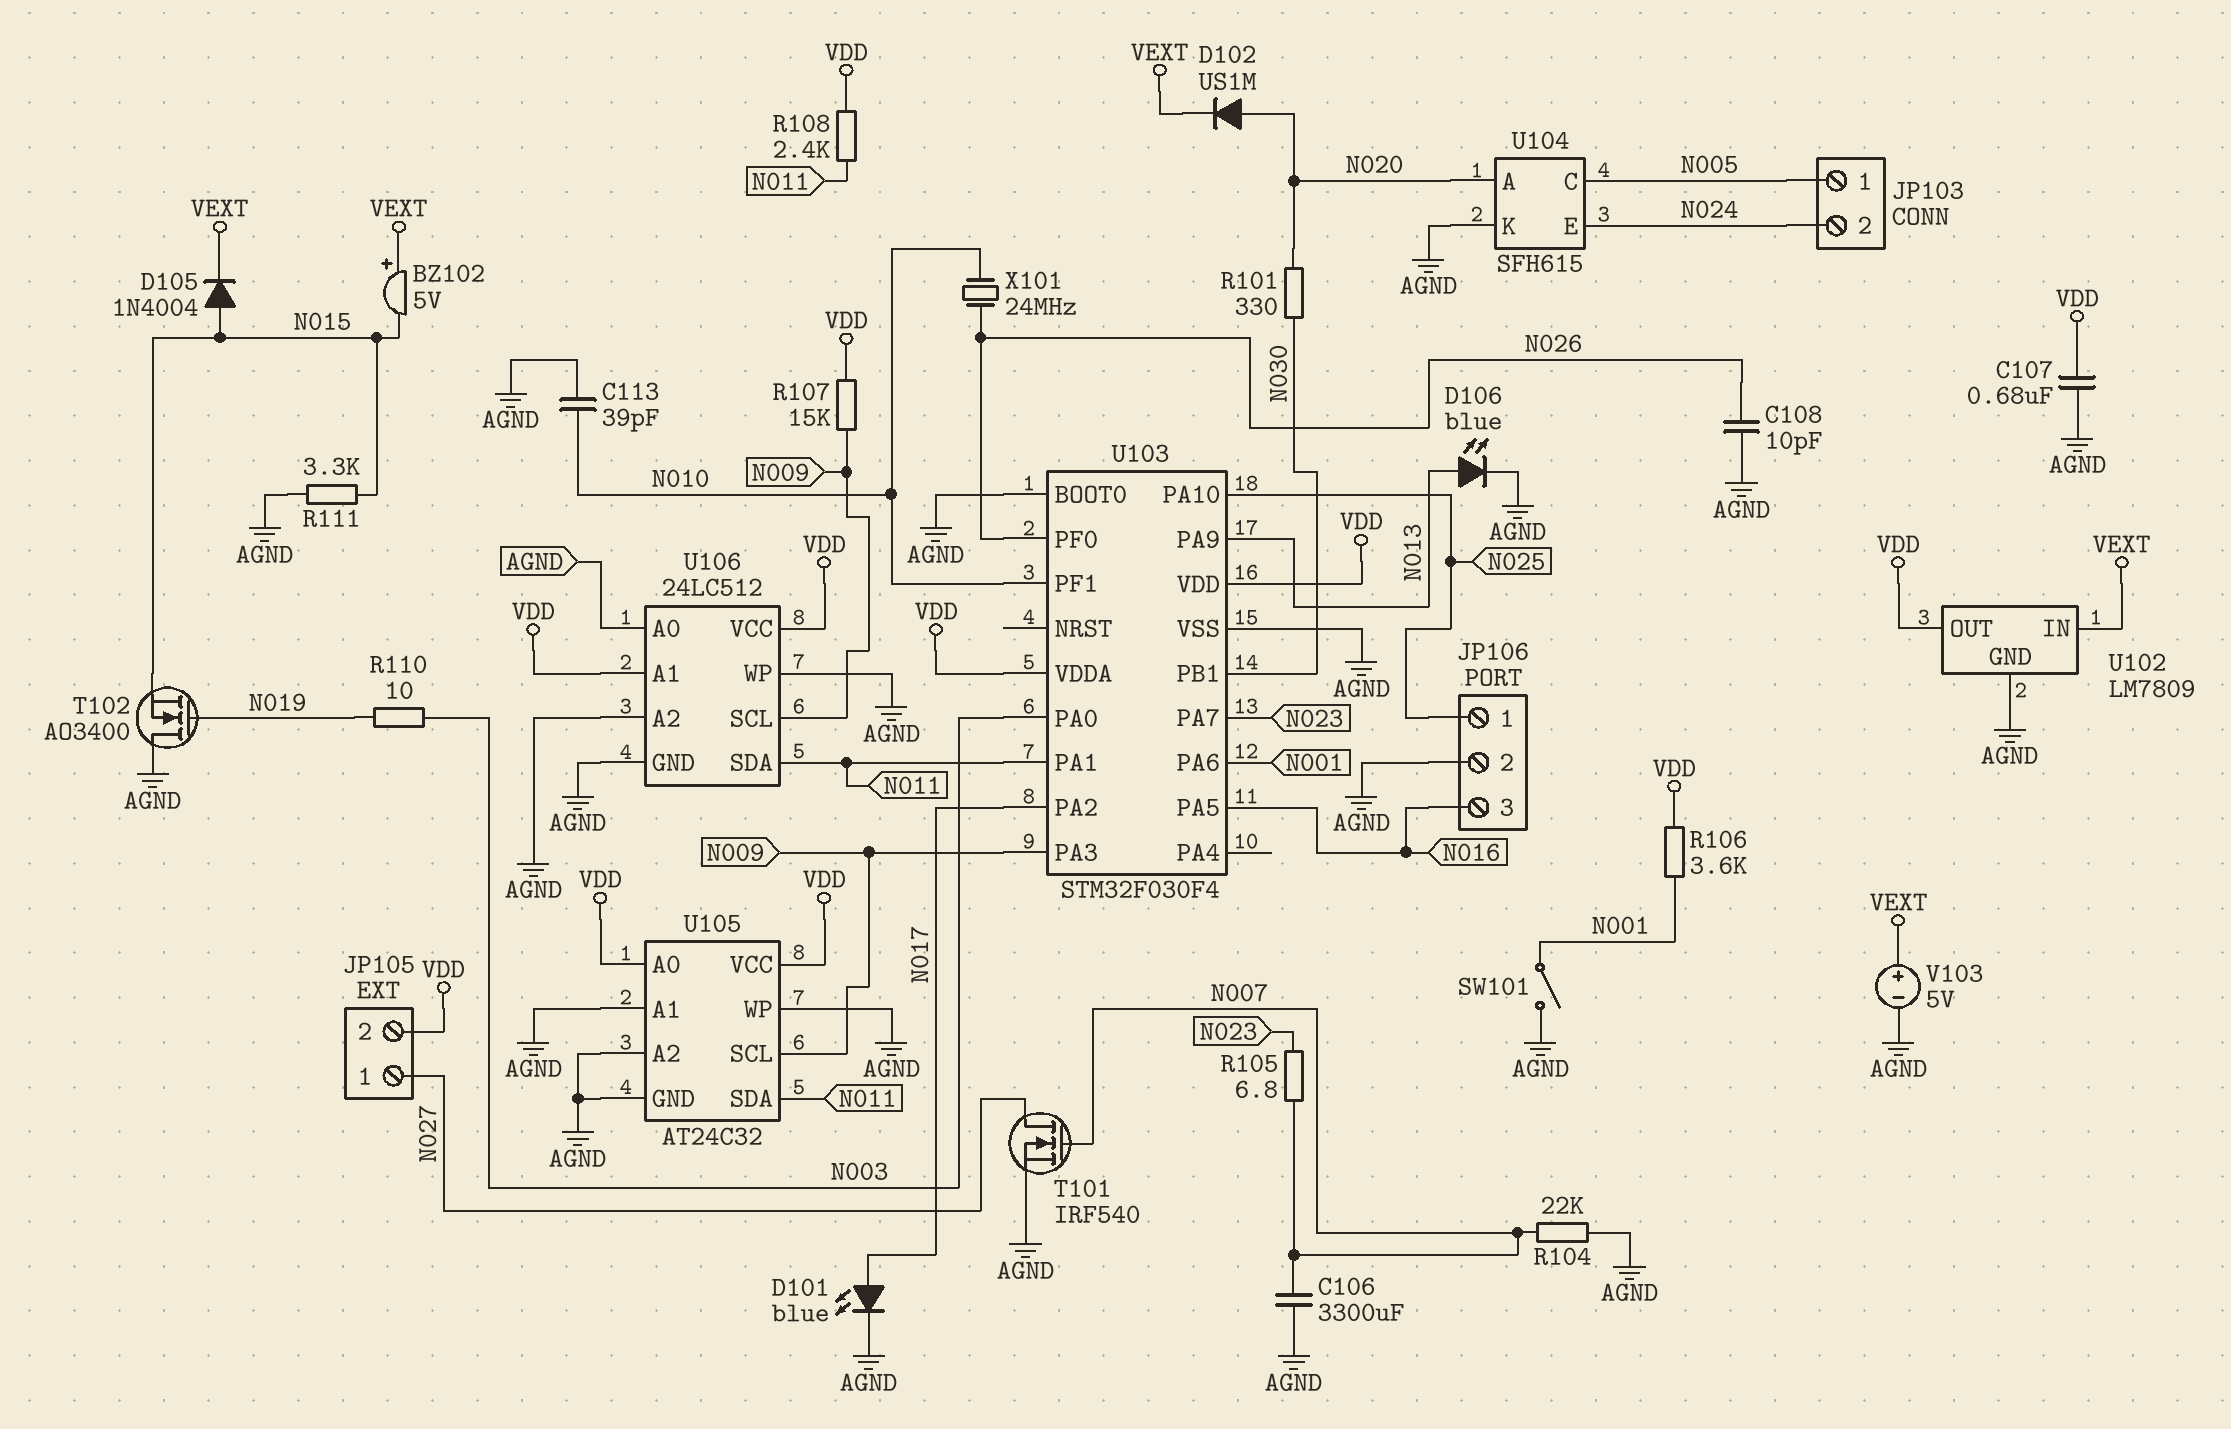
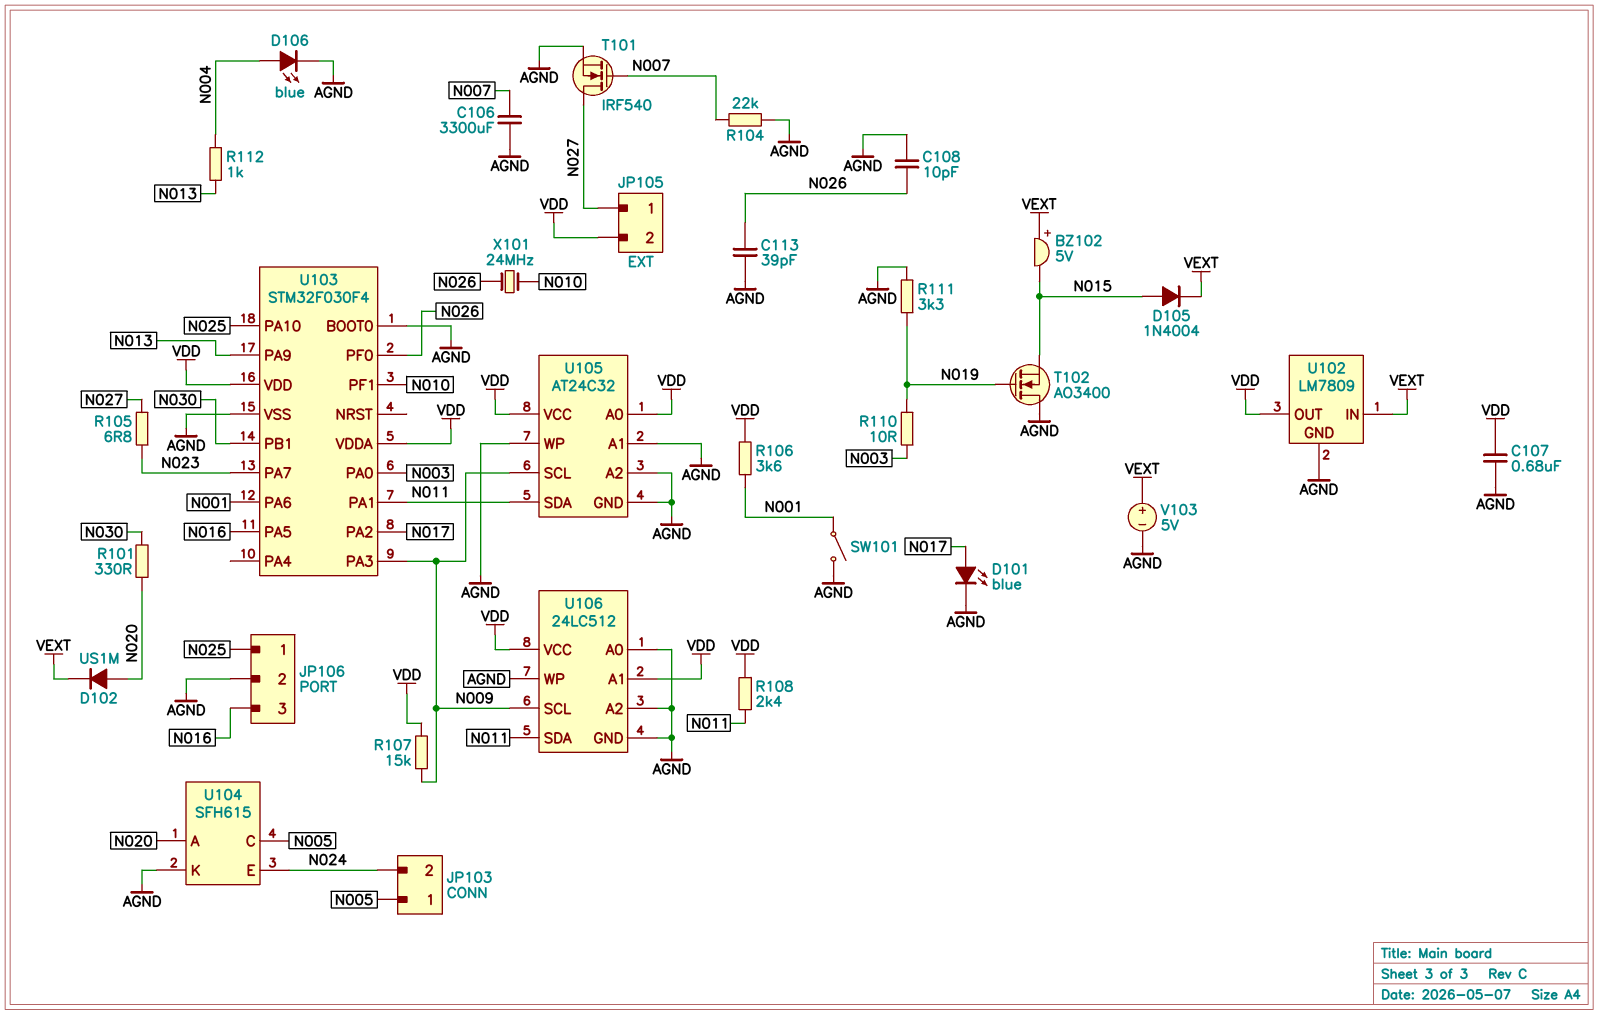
C113: 39pF (AGND, N010) -> 39pF (AGND, N026)
D106: LED blue (A N013, K AGND) -> LED blue (A N004, K AGND)
R105: 6.8 (N007, N023) -> 6.8 (N023, N027)
R111: 3.3k (AGND, N015) -> 3.3k (AGND, N019)
R112: none -> 1k (N004, N013)

